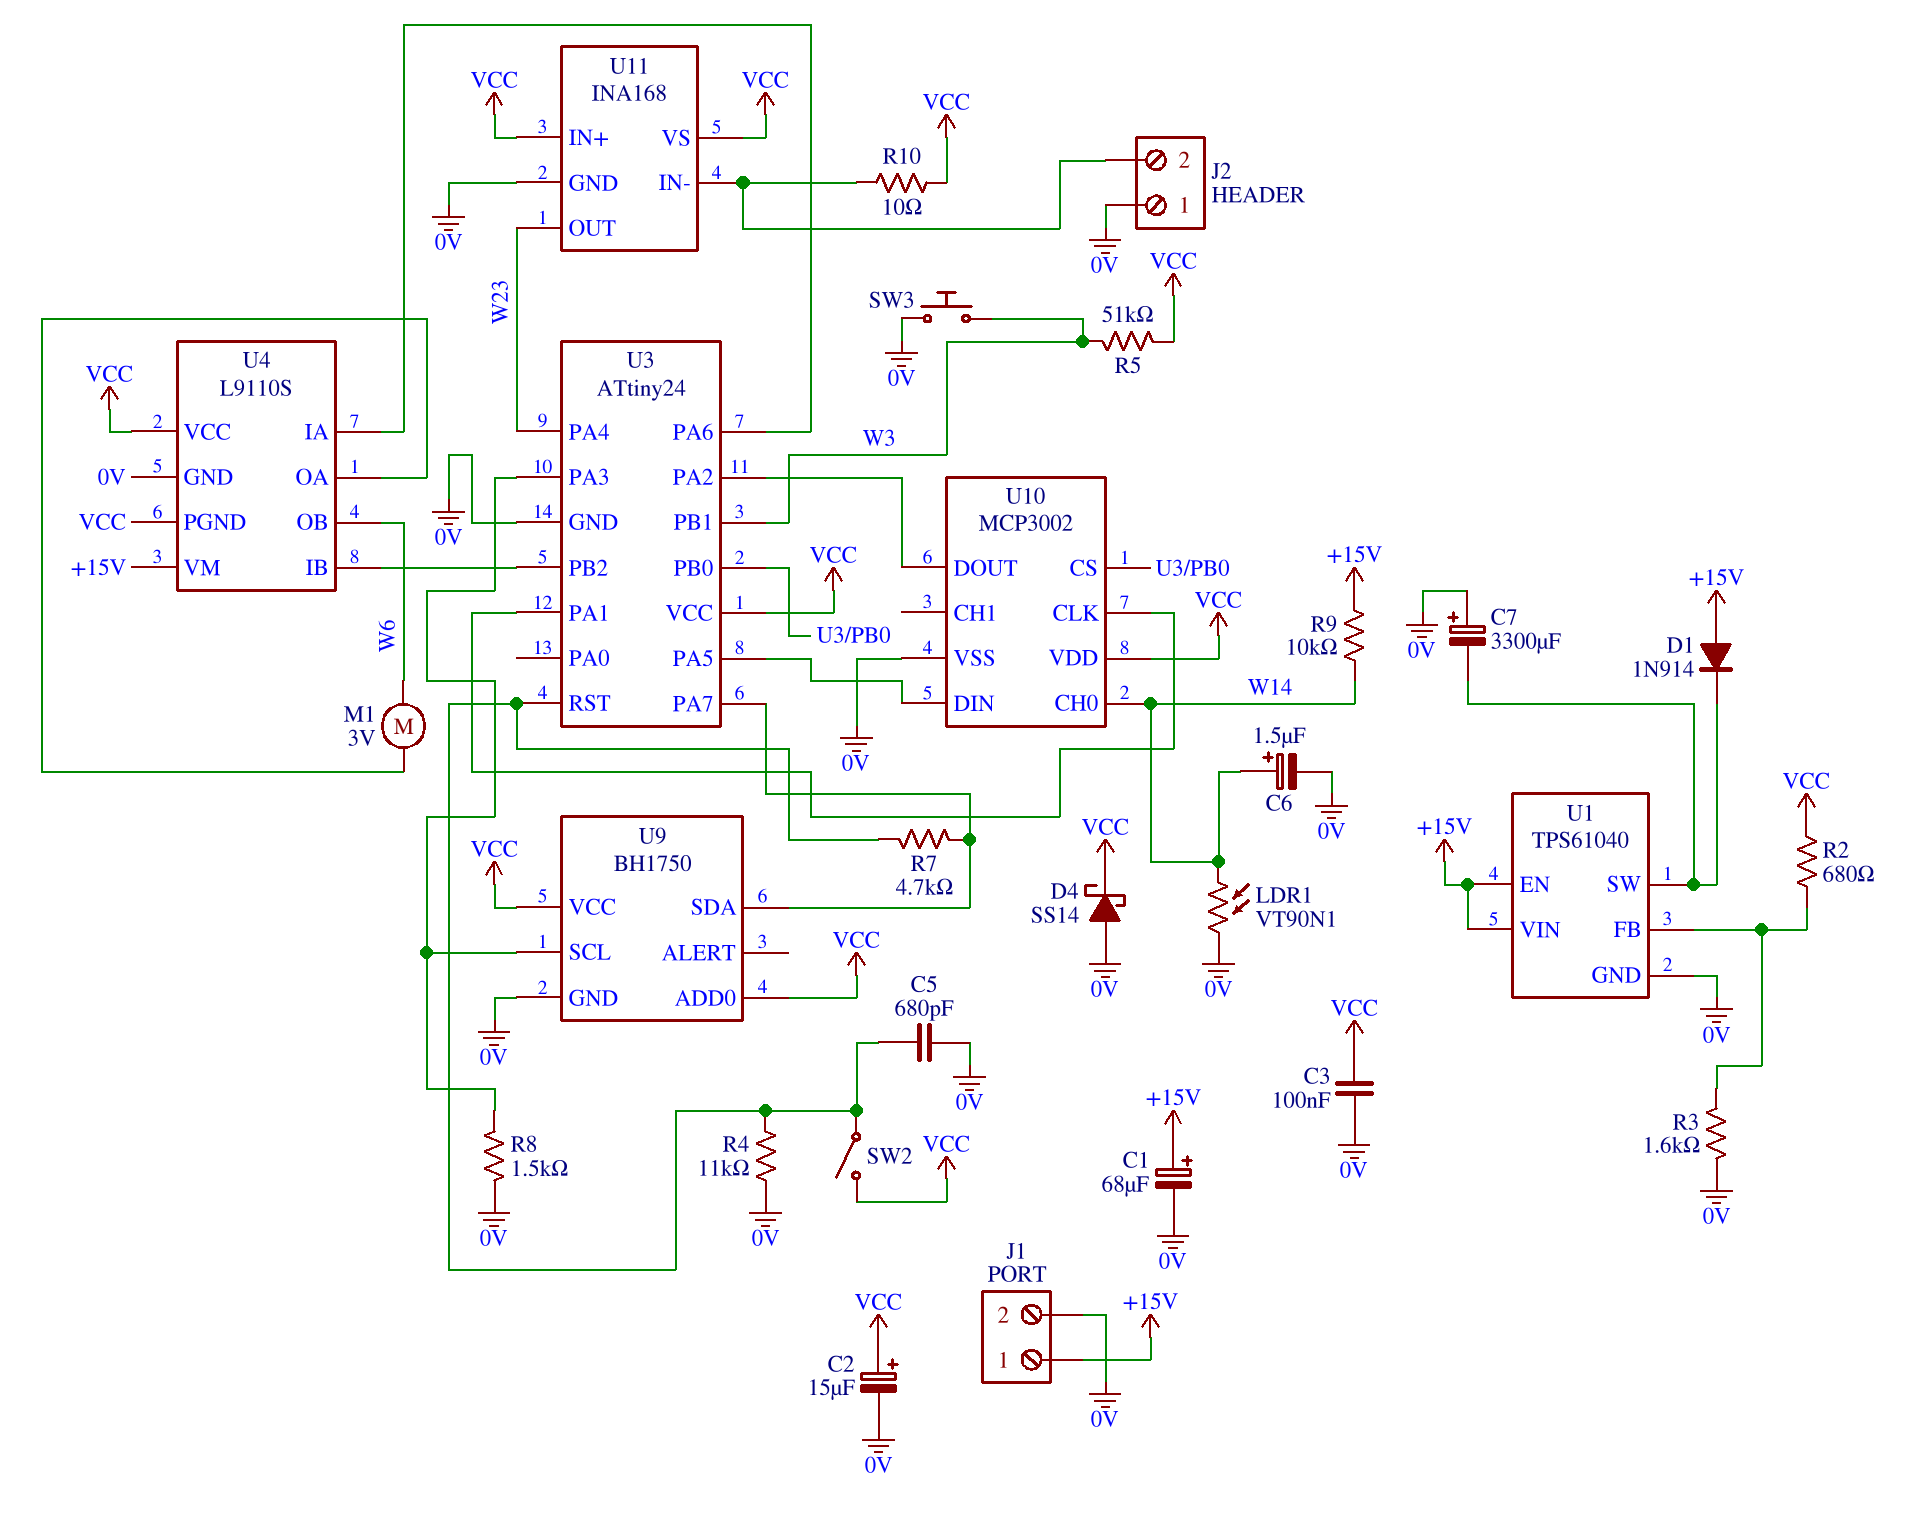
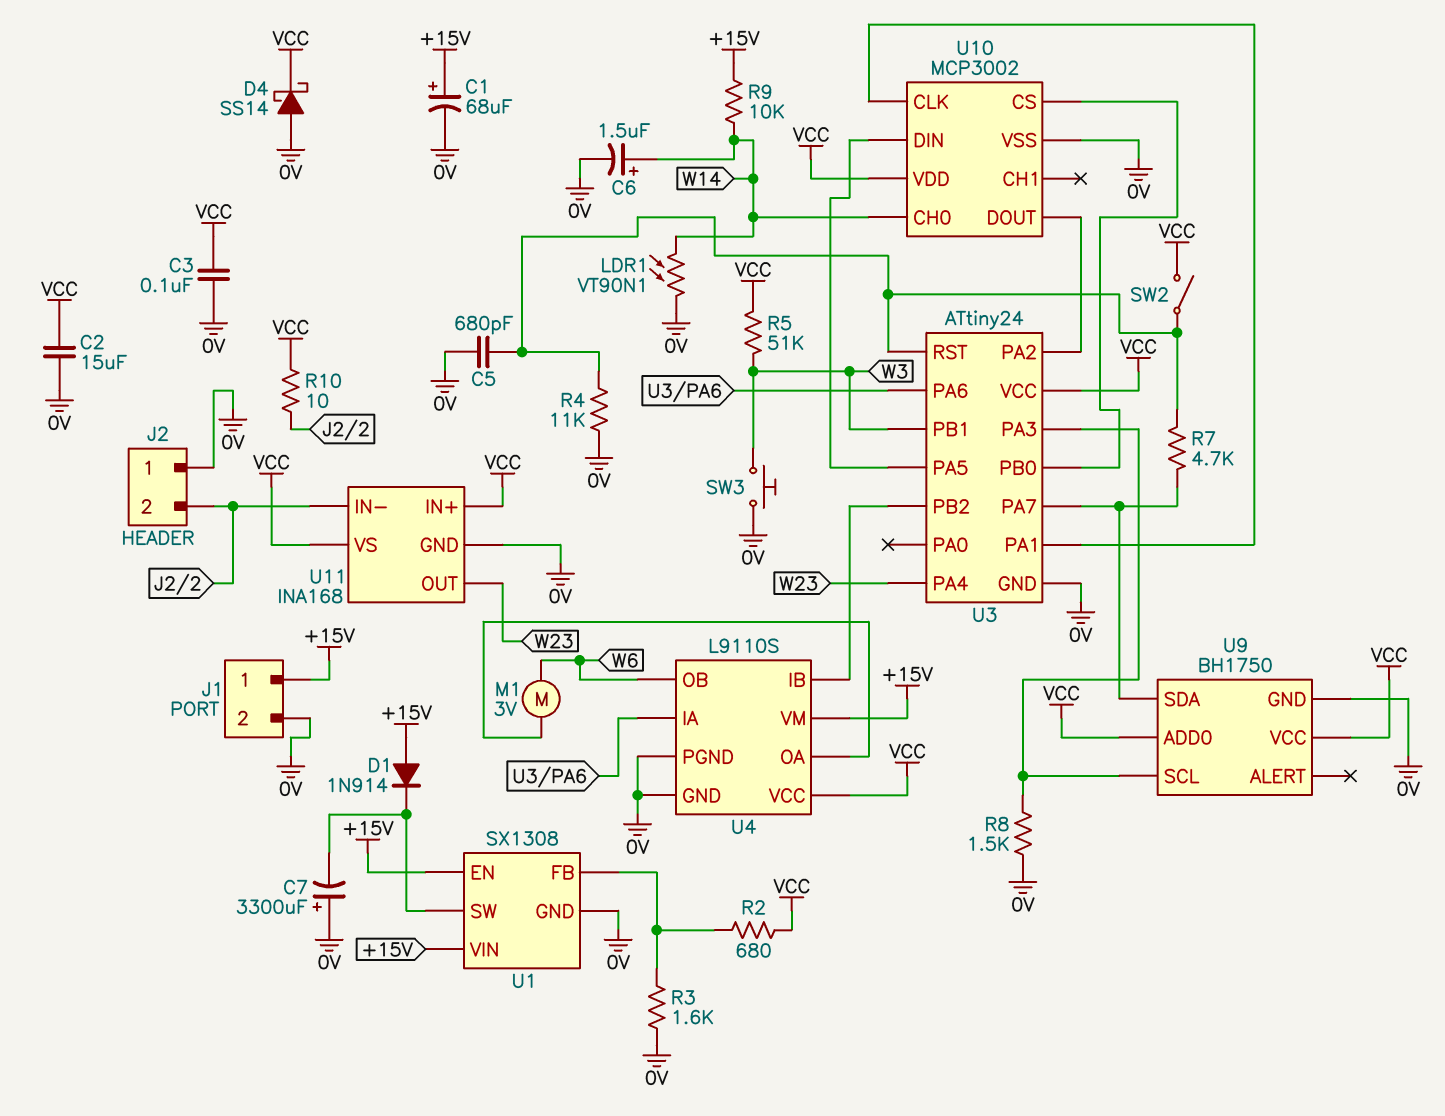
C2: 15uF (plus VCC, minus 0V) -> 15uF (0V, VCC)
U1: TPS61040 -> SX1308
U4 pin PGND: VCC -> 0V

